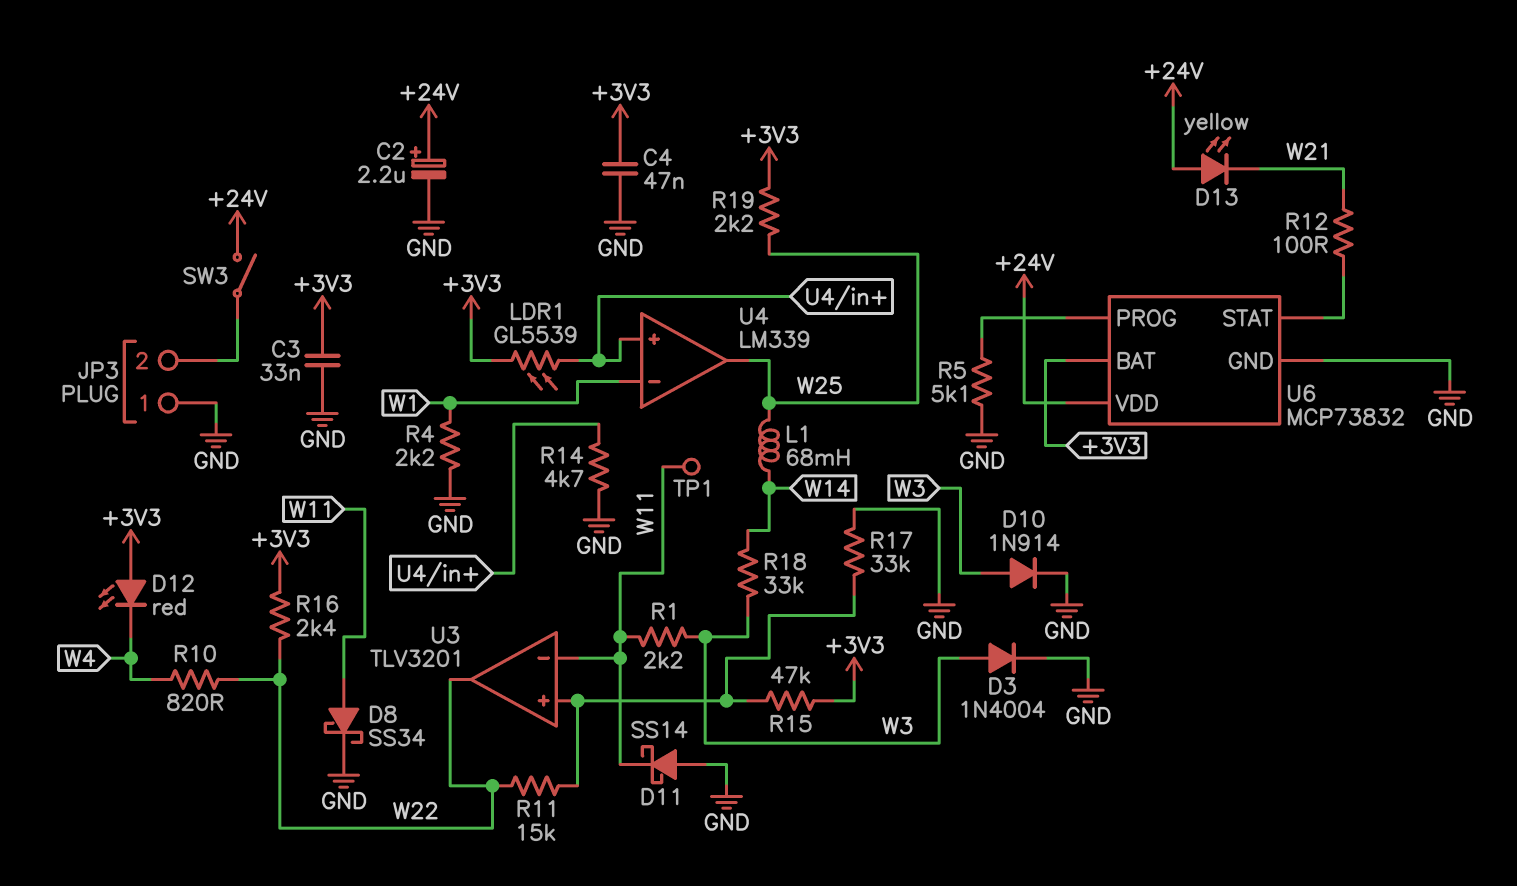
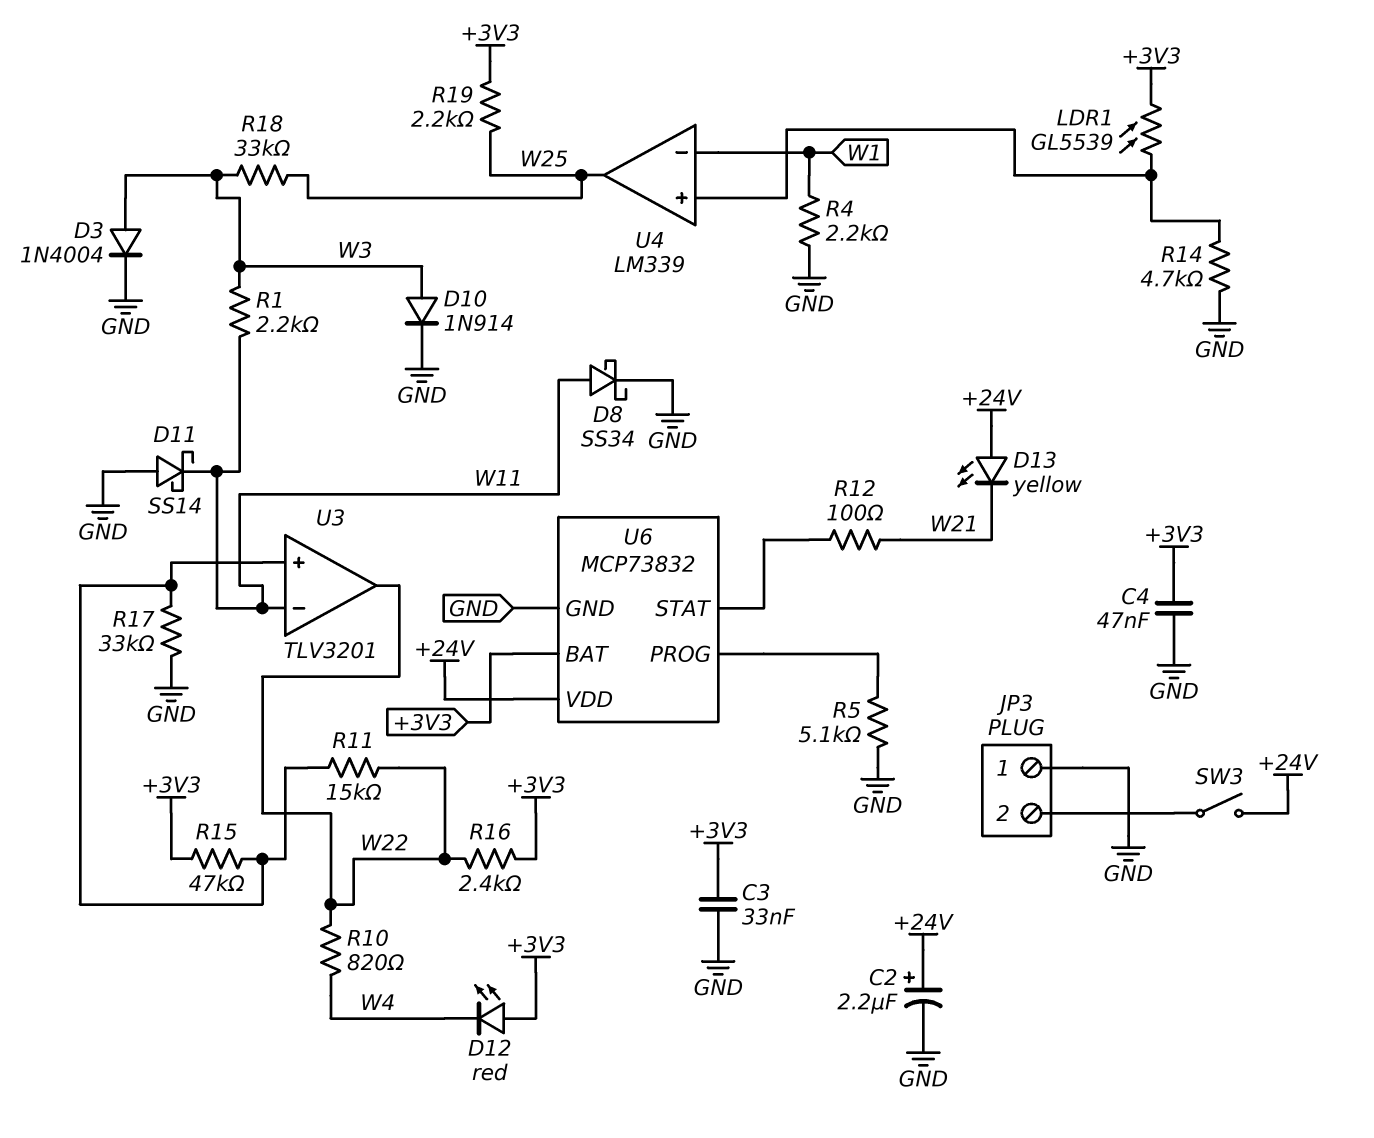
L1: 68mH (W14, W25) -> none
R18: 33k (W3, W14) -> 33k (W3, W25)
TP1: test point (W11) -> none

